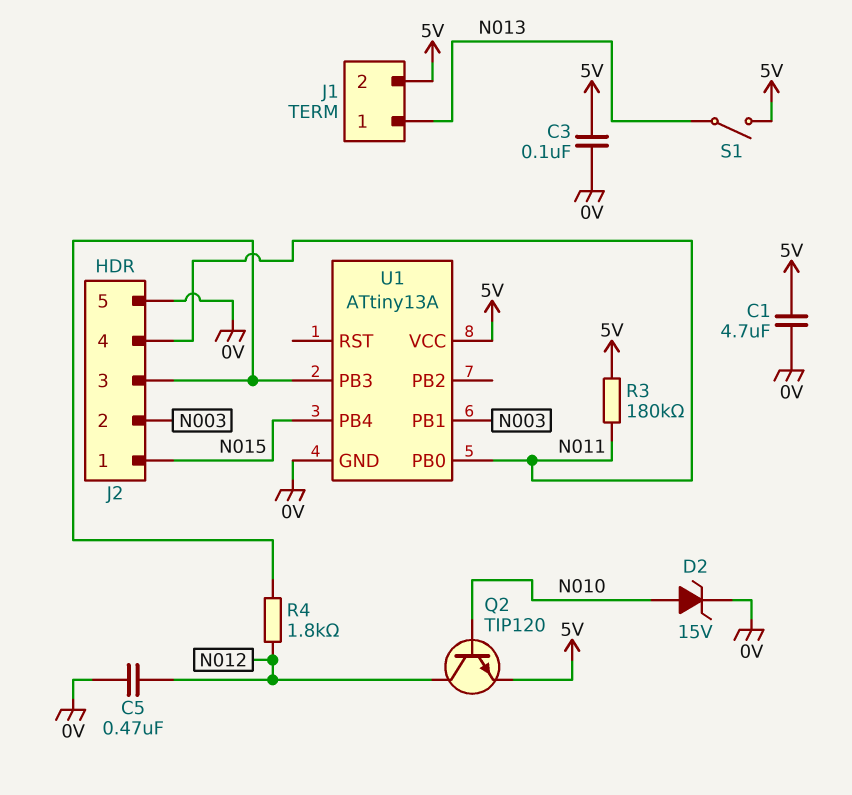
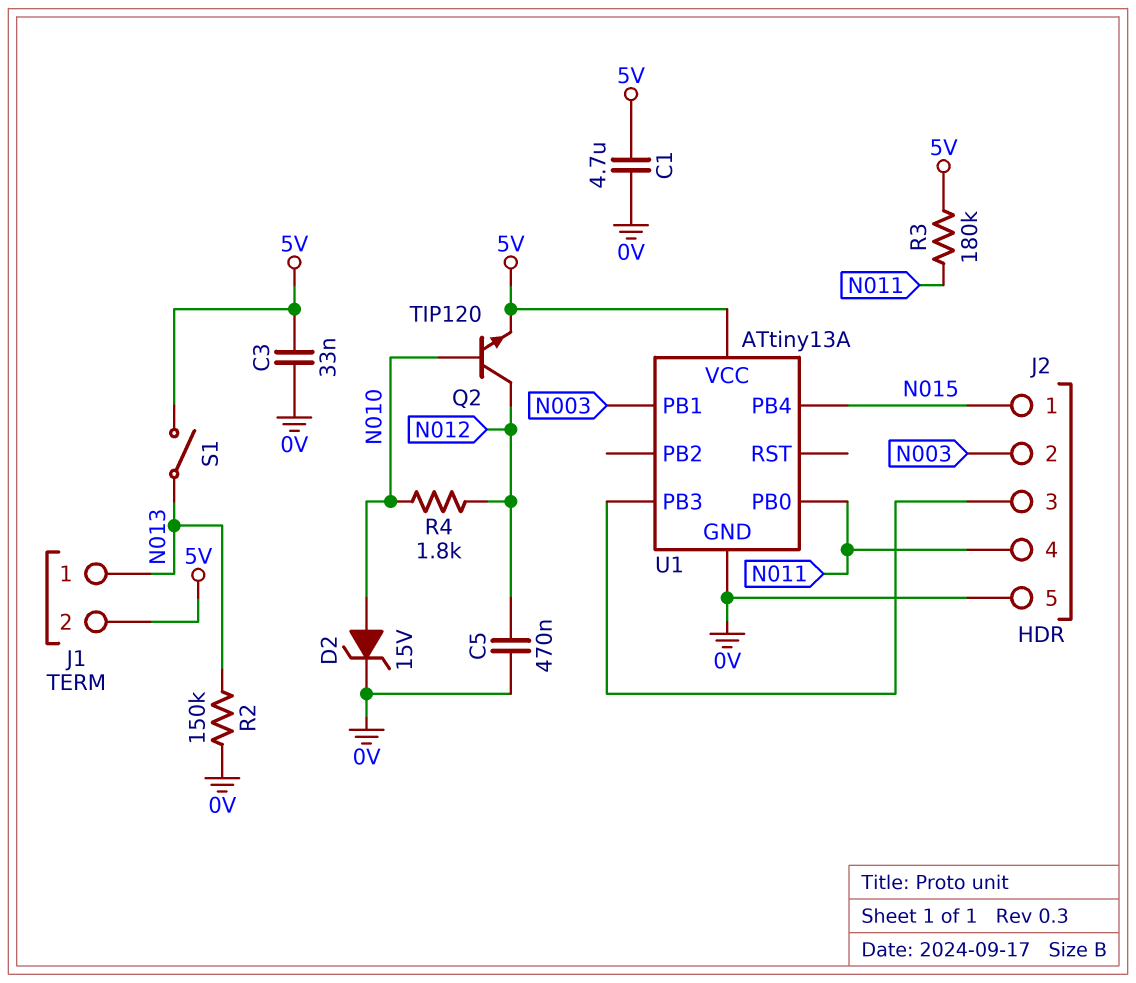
C3: 100nF (0V, 5V) -> 33nF (0V, 5V)
R2: none -> 150k (0V, N013)
R4: 1.8k (J2/3, N012) -> 1.8k (N010, N012)

